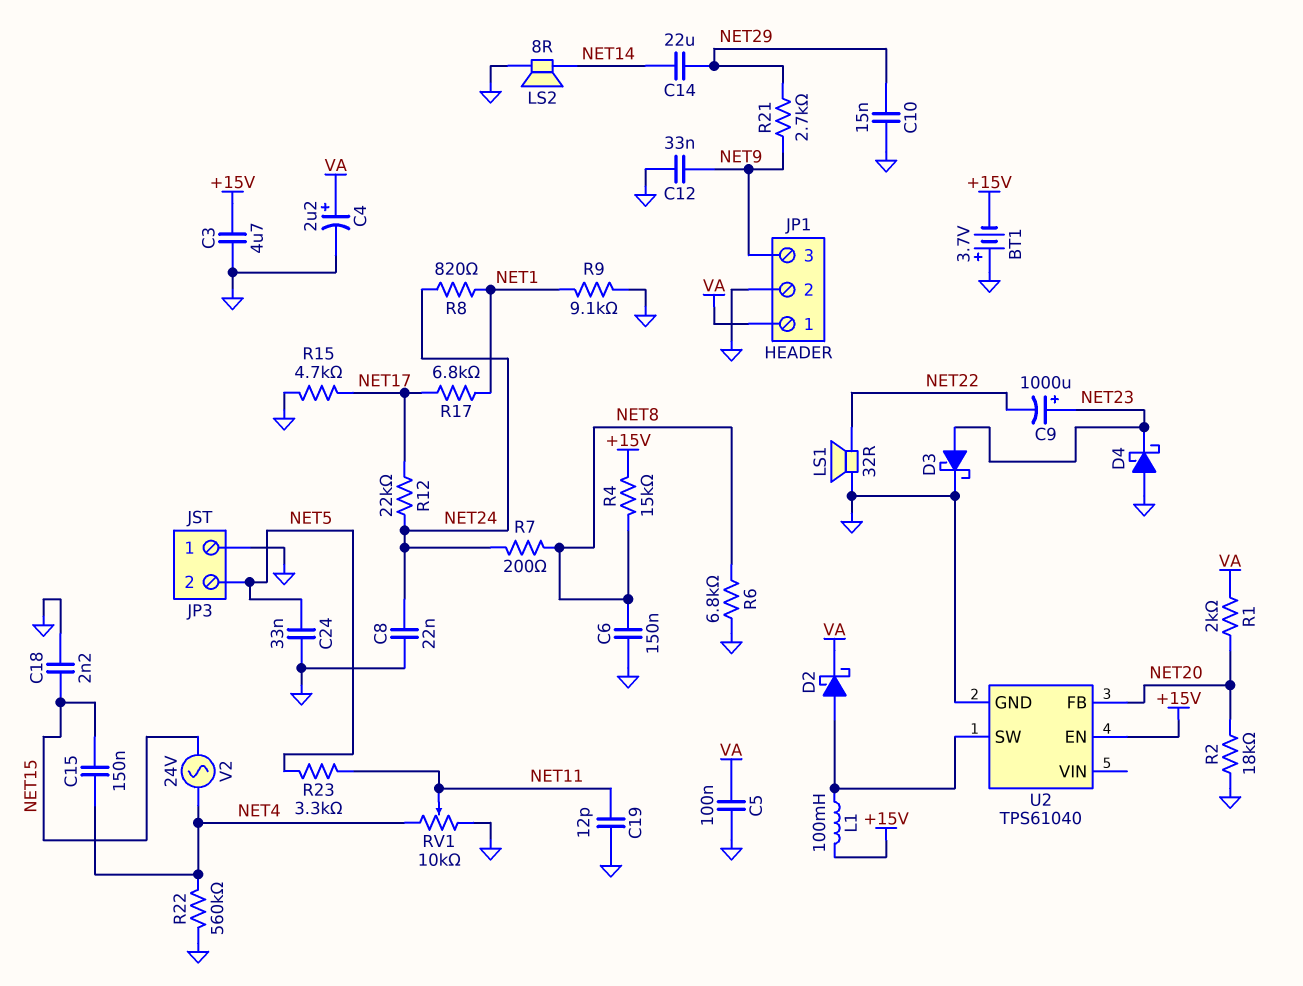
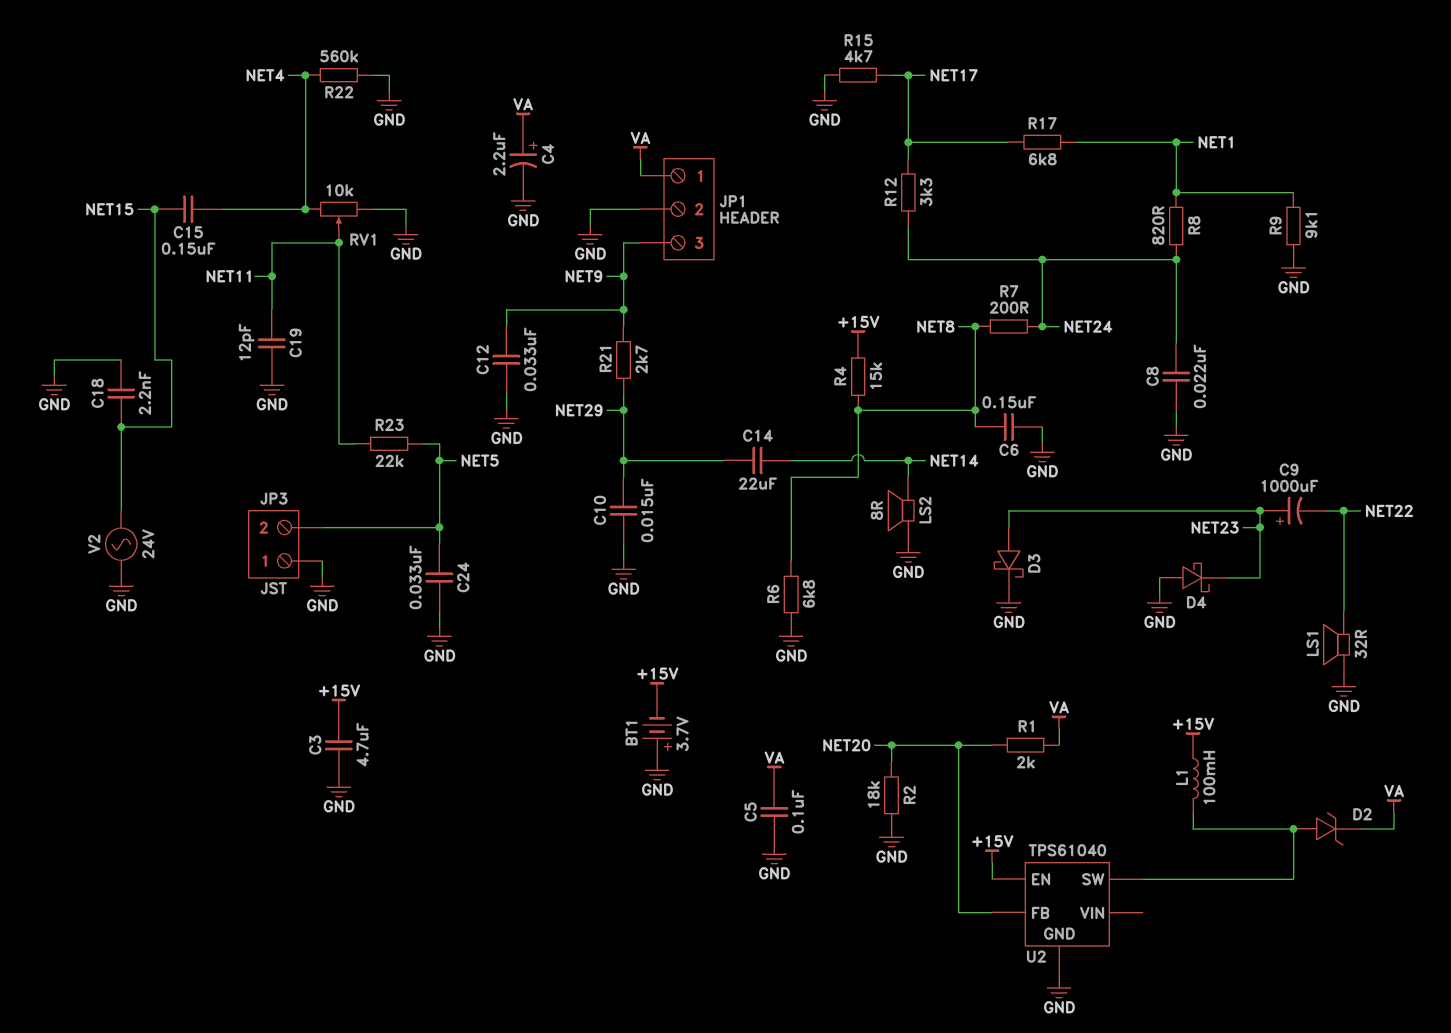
D2: schottky (A U2/SW, K VA) -> zener (A U2/SW, K VA)
R12: 22k (NET17, NET24) -> 3.3k (NET17, NET24)
R23: 3.3k (NET5, NET11) -> 22k (NET5, NET11)
V2: AC 24V (NET4, NET15) -> AC 24V (GND, NET15)

